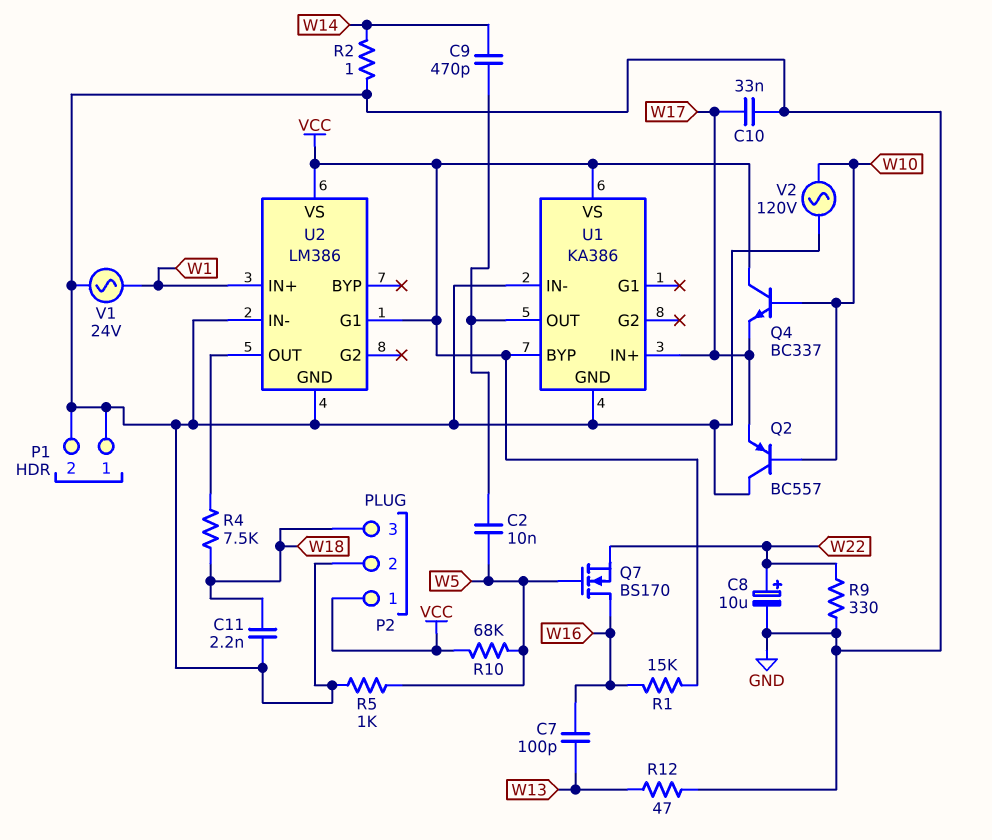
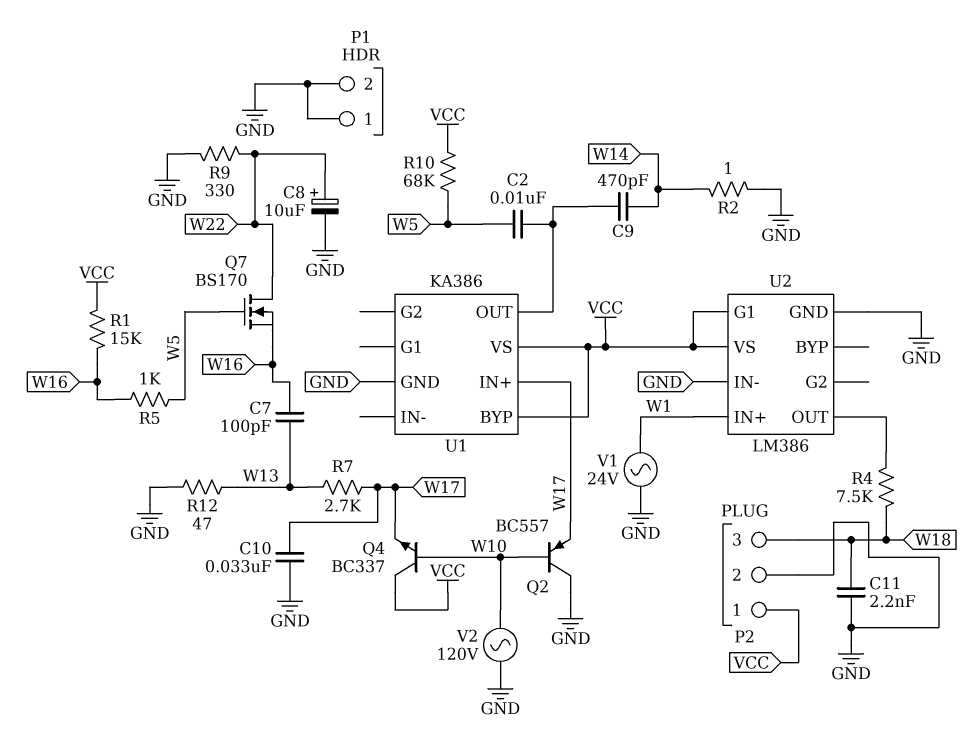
Q7: NMOS BS170 (G W5, D W16, S W22) -> NMOS BS170 (G W5, D W22, S W16)
R5: 1k (GND, W5) -> 1k (W5, W16)
R7: none -> 2.7k (W13, W17)
U1 pin IN-: GND -> none

